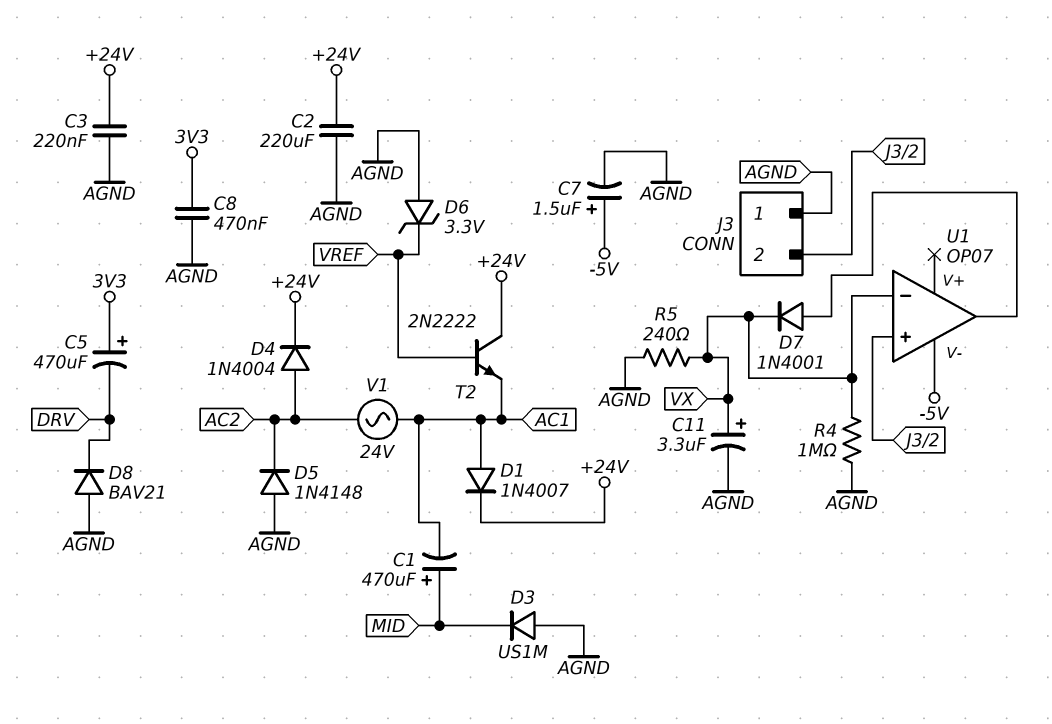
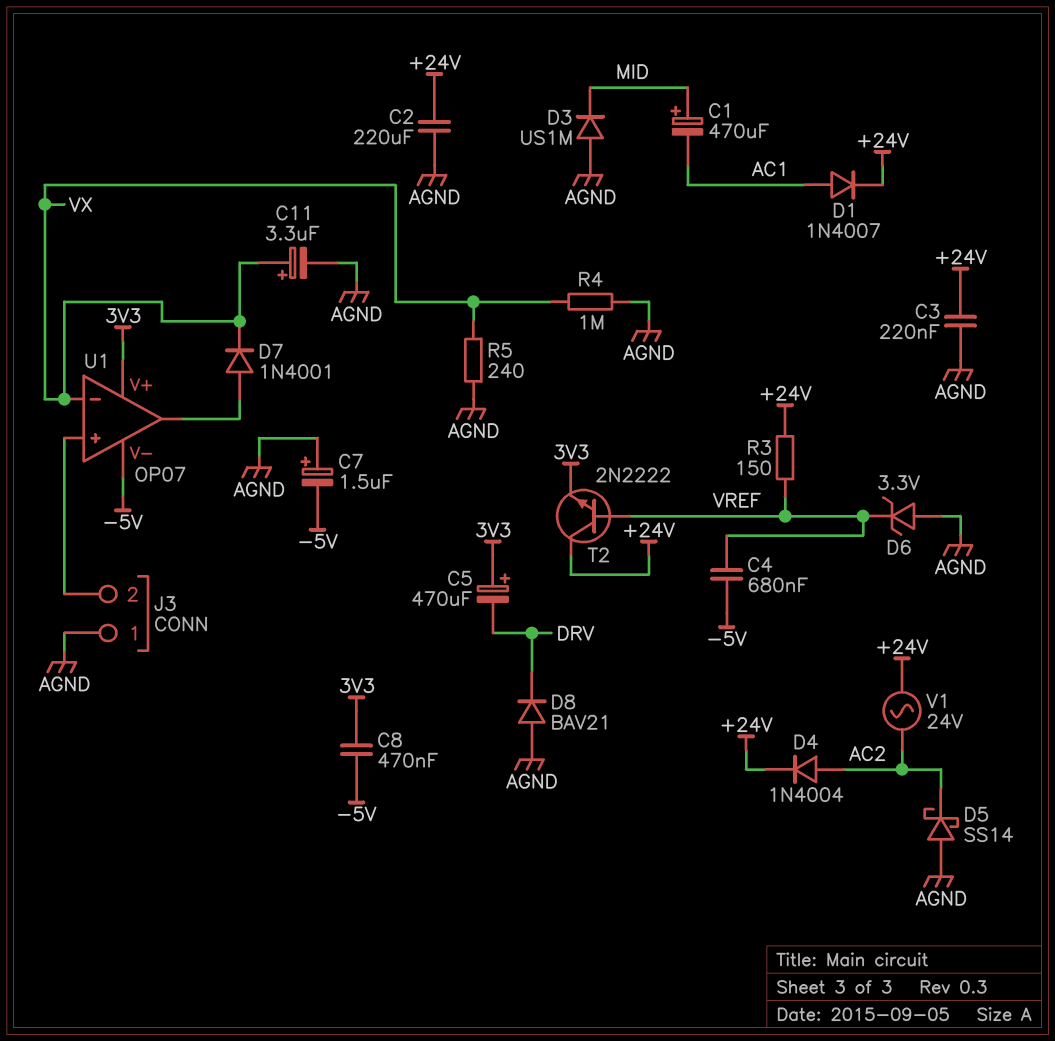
C4: none -> 680nF (-5V, VREF)
C7: 1.5uF (plus -5V, minus AGND) -> 1.5uF (plus AGND, minus -5V)
C8: 470nF (3V3, AGND) -> 470nF (-5V, 3V3)
D5: diode 1N4148 (A AGND, K AC2) -> schottky SS14 (A AGND, K AC2)
R3: none -> 150 (+24V, VREF)
T2: NPN 2N2222 (B VREF, C +24V, E AC1) -> NPN 2N2222 (B VREF, C +24V, E 3V3)
U1 pin V+: none -> 3V3
V1: AC 24V (AC1, AC2) -> AC 24V (+24V, AC2)

